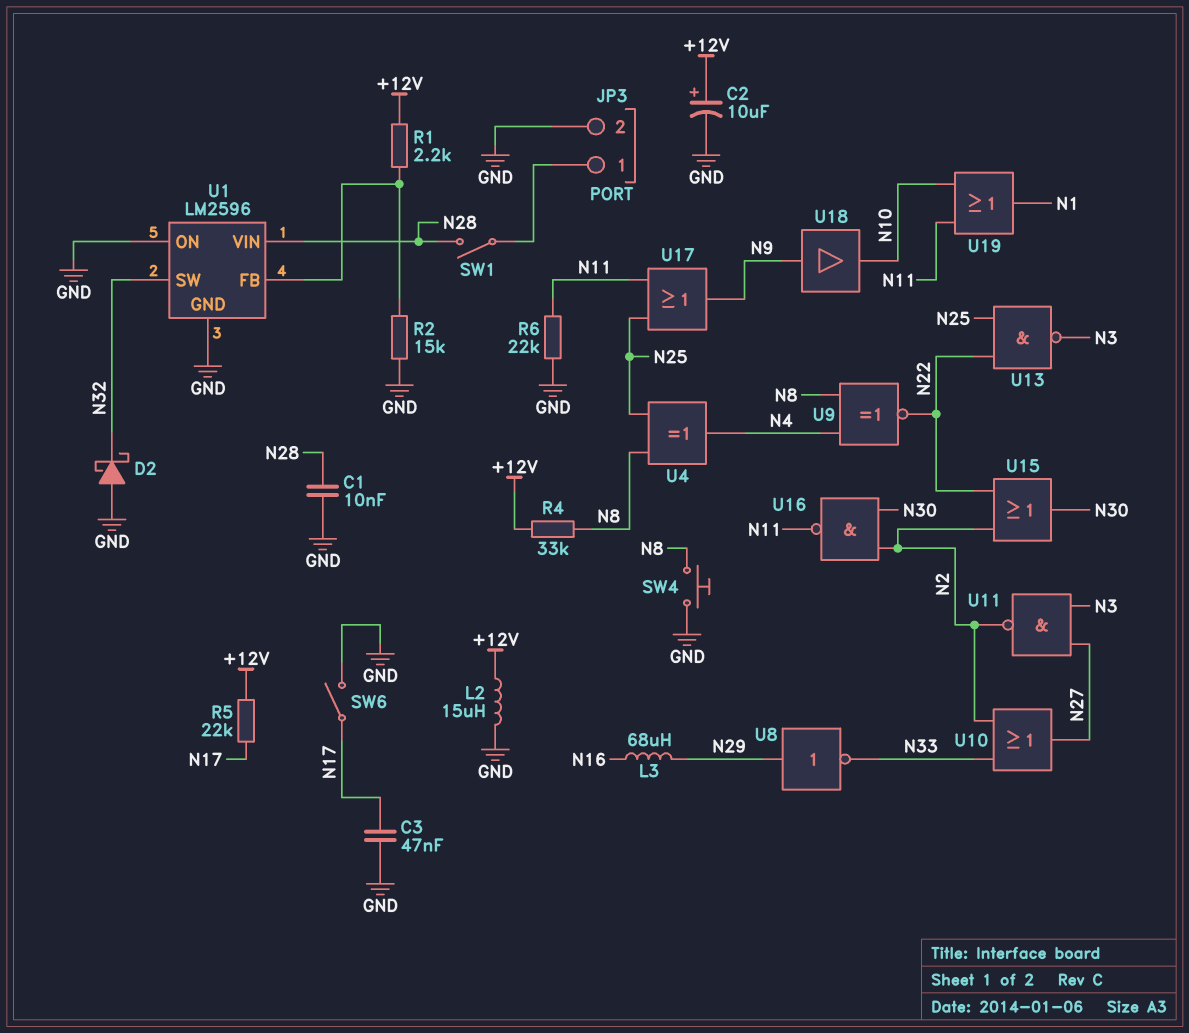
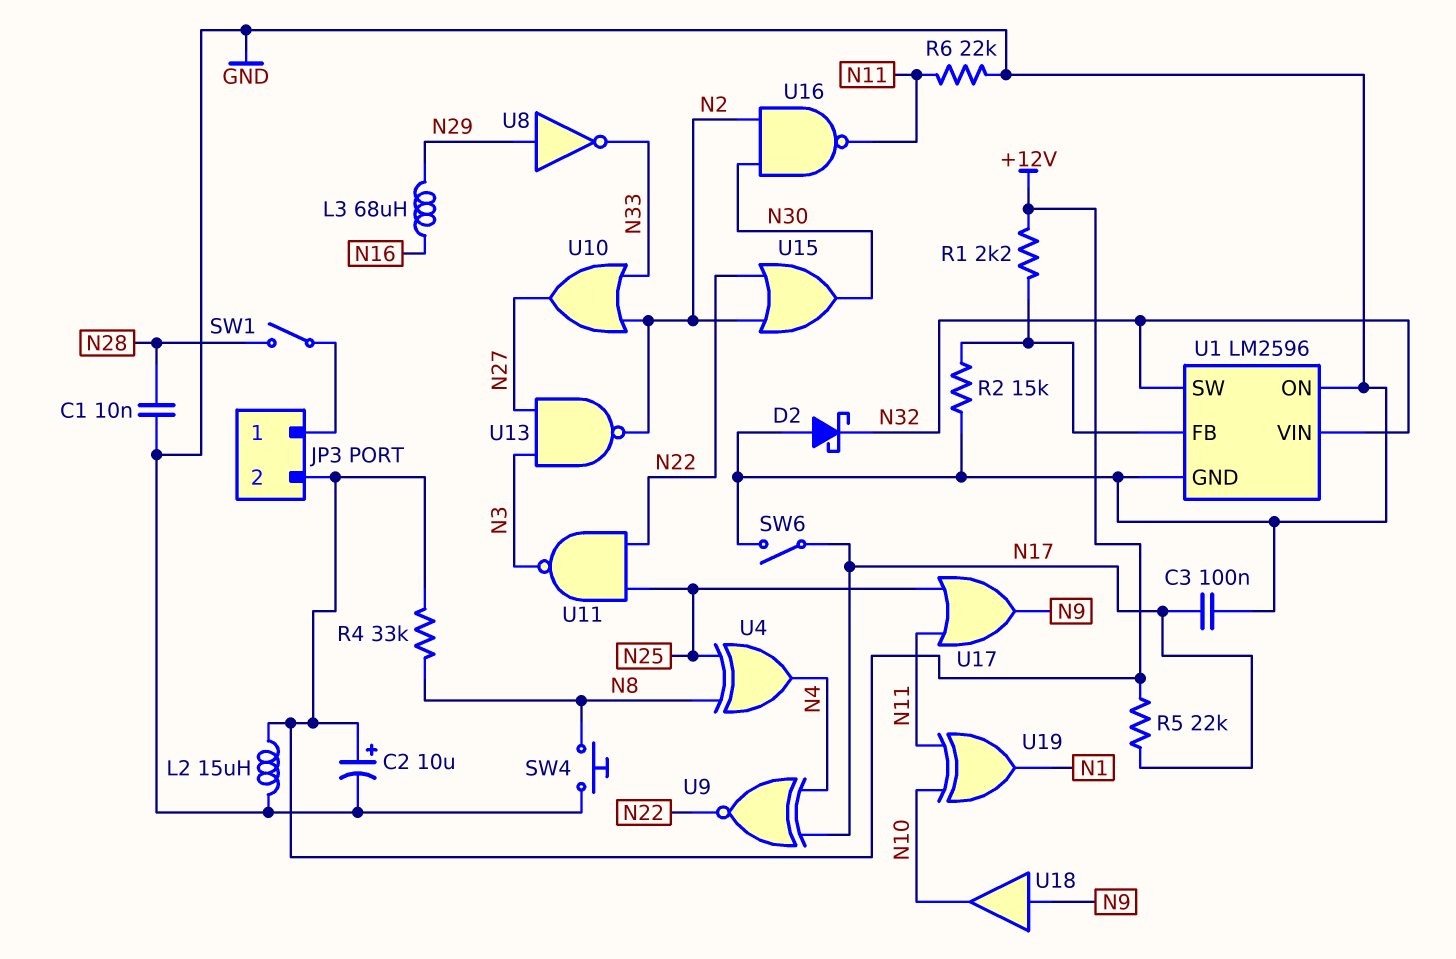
C3: 47nF (GND, N17) -> 100nF (GND, N17)
JP3 pin 2: GND -> +12V
U1 pin VIN: N28 -> N32
U9: XNOR (in N4, in N8, out N22) -> XNOR (in N4, in N17, out N22)
U11: NAND (in N3, in N27, out N2) -> NAND (in N22, in N25, out N3)
U13: NAND (in N22, in N25, out N3) -> NAND (in N3, in N27, out N2)
U19: OR (in N10, in N11, out N1) -> XOR (in N10, in N11, out N1)

